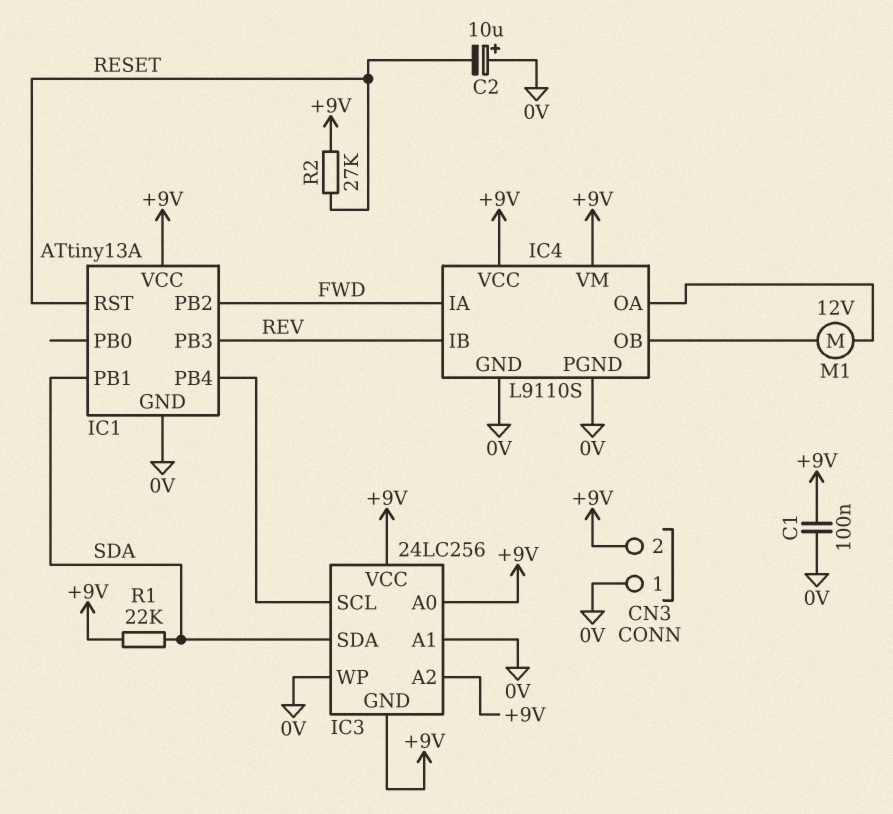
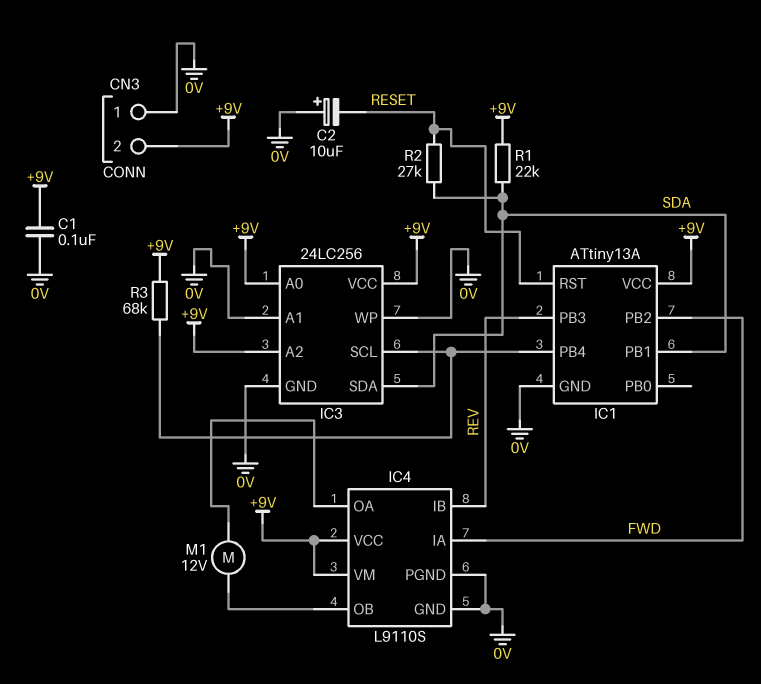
IC3 pin GND: +9V -> 0V
R2: 27k (+9V, RESET) -> 27k (RESET, SDA)
R3: none -> 68k (+9V, IC1/PB4)

